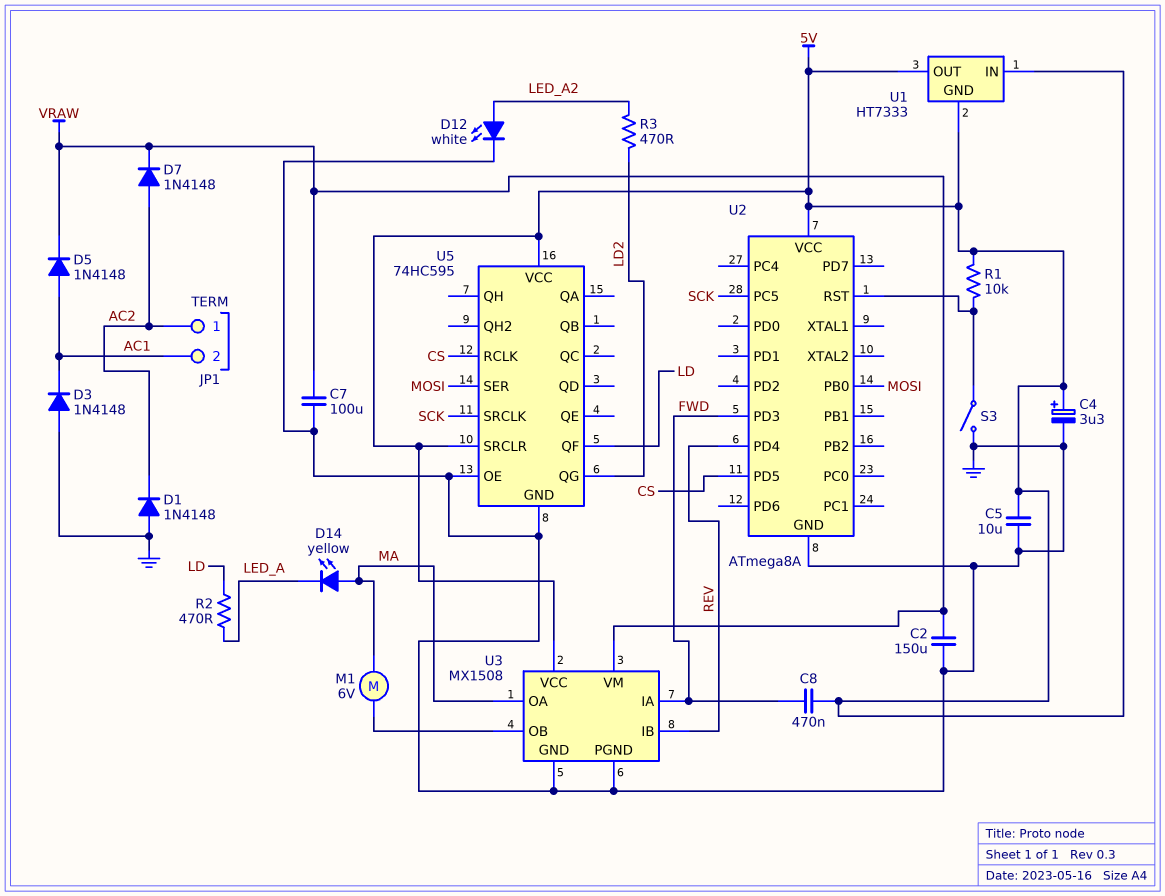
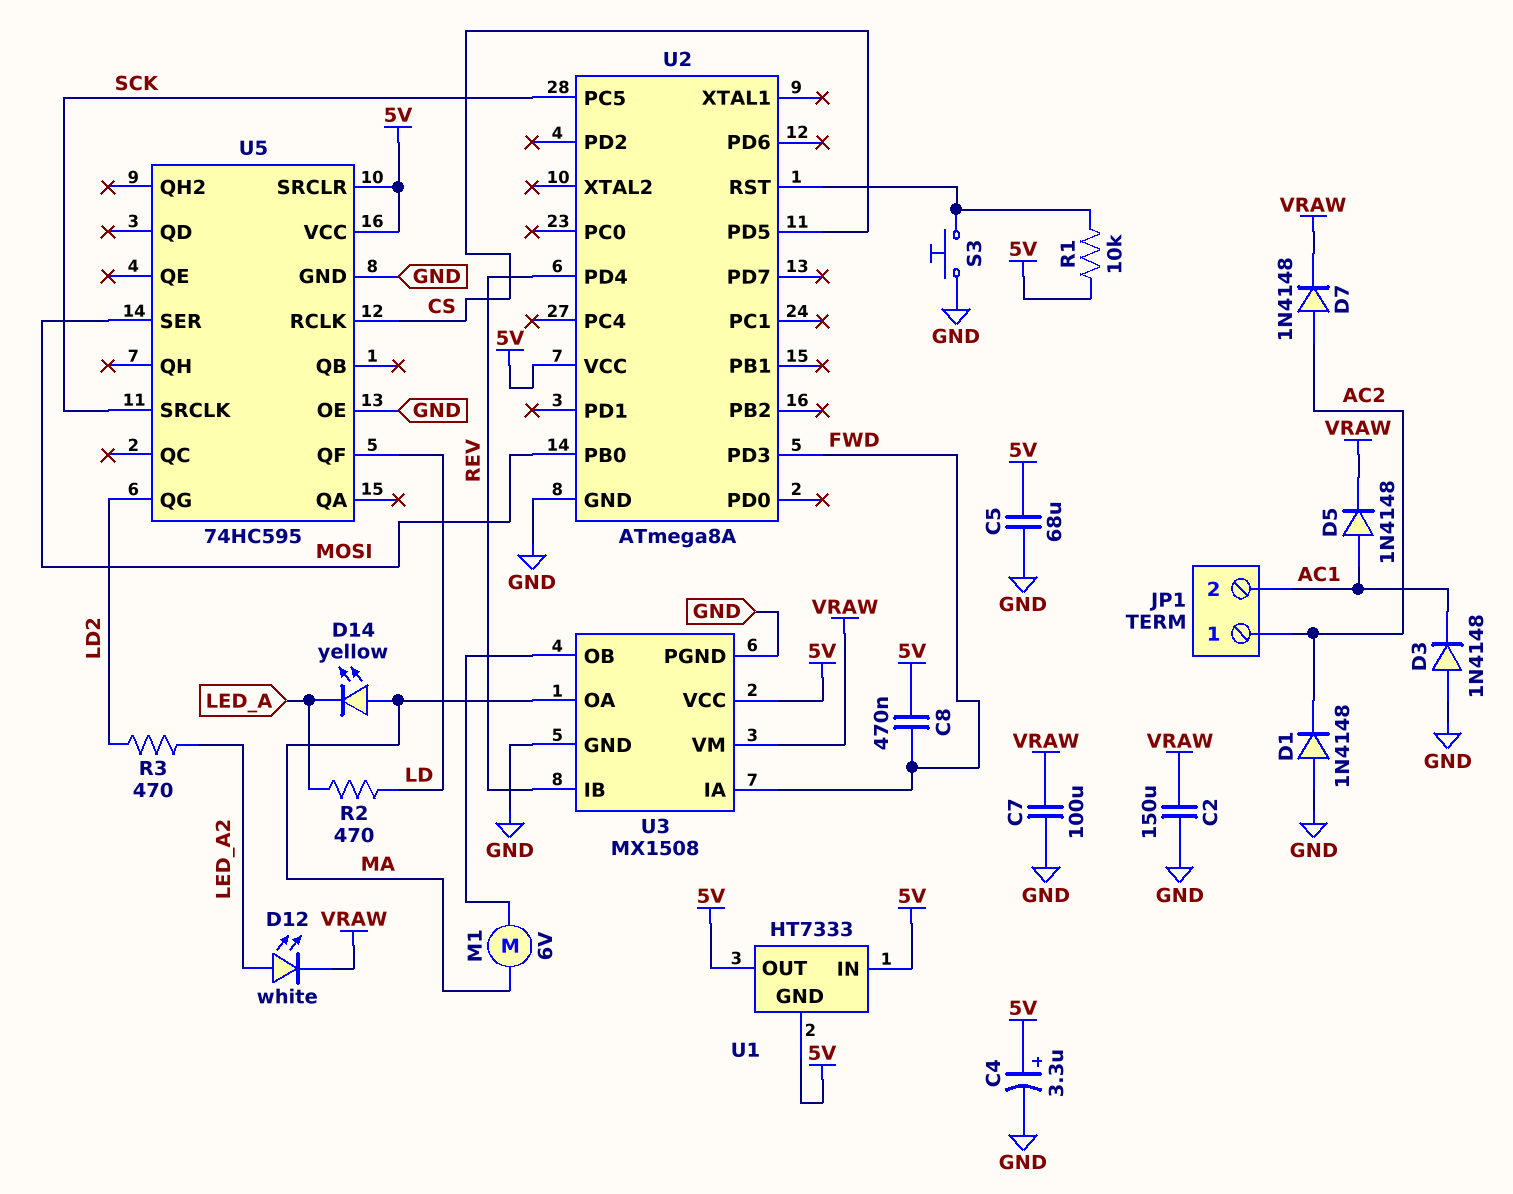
C5: 10uF (5V, GND) -> 68uF (5V, GND)
D12: LED white (A LED_A2, K GND) -> LED white (A LED_A2, K VRAW)
S3: switch (GND, U2/RST) -> button (GND, U2/RST)

